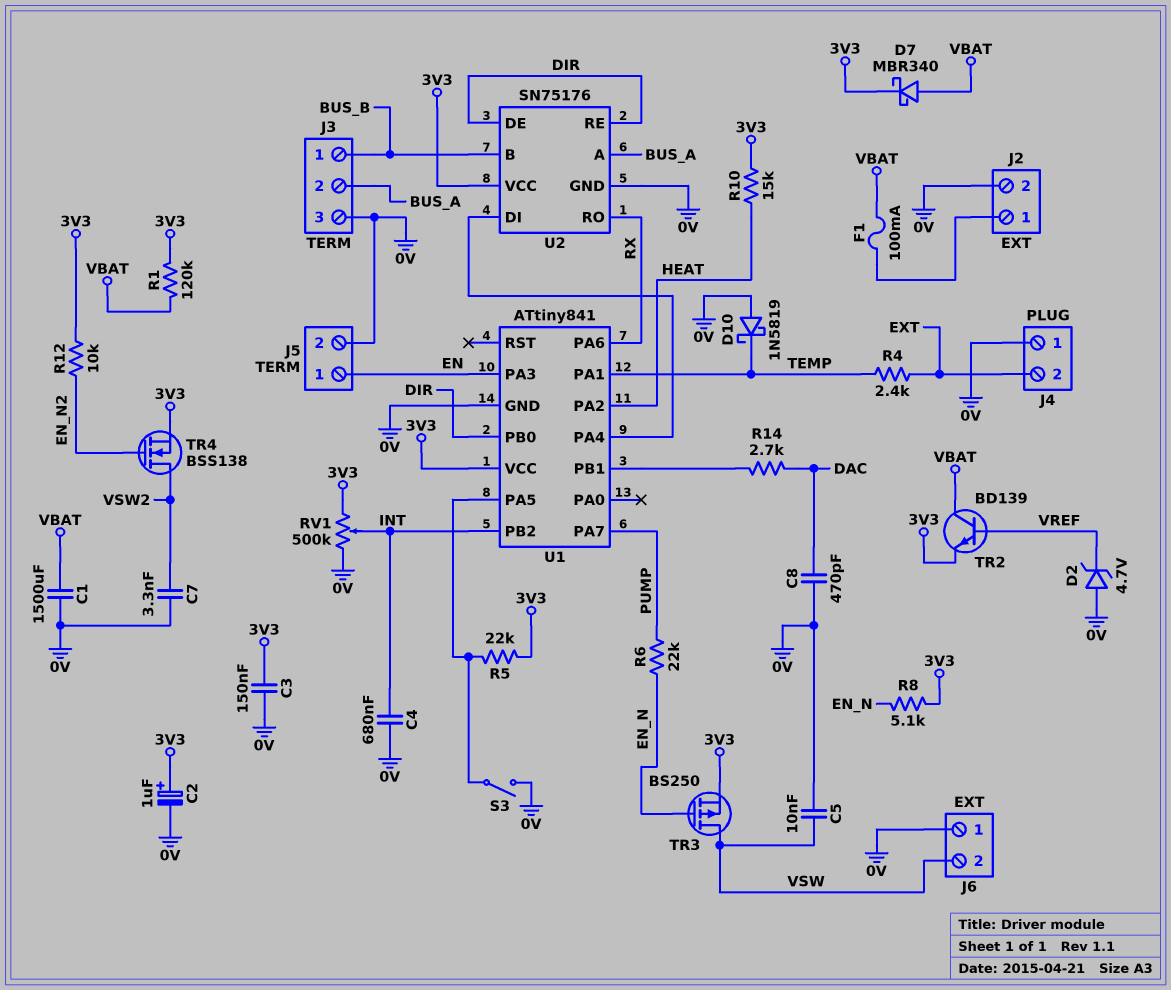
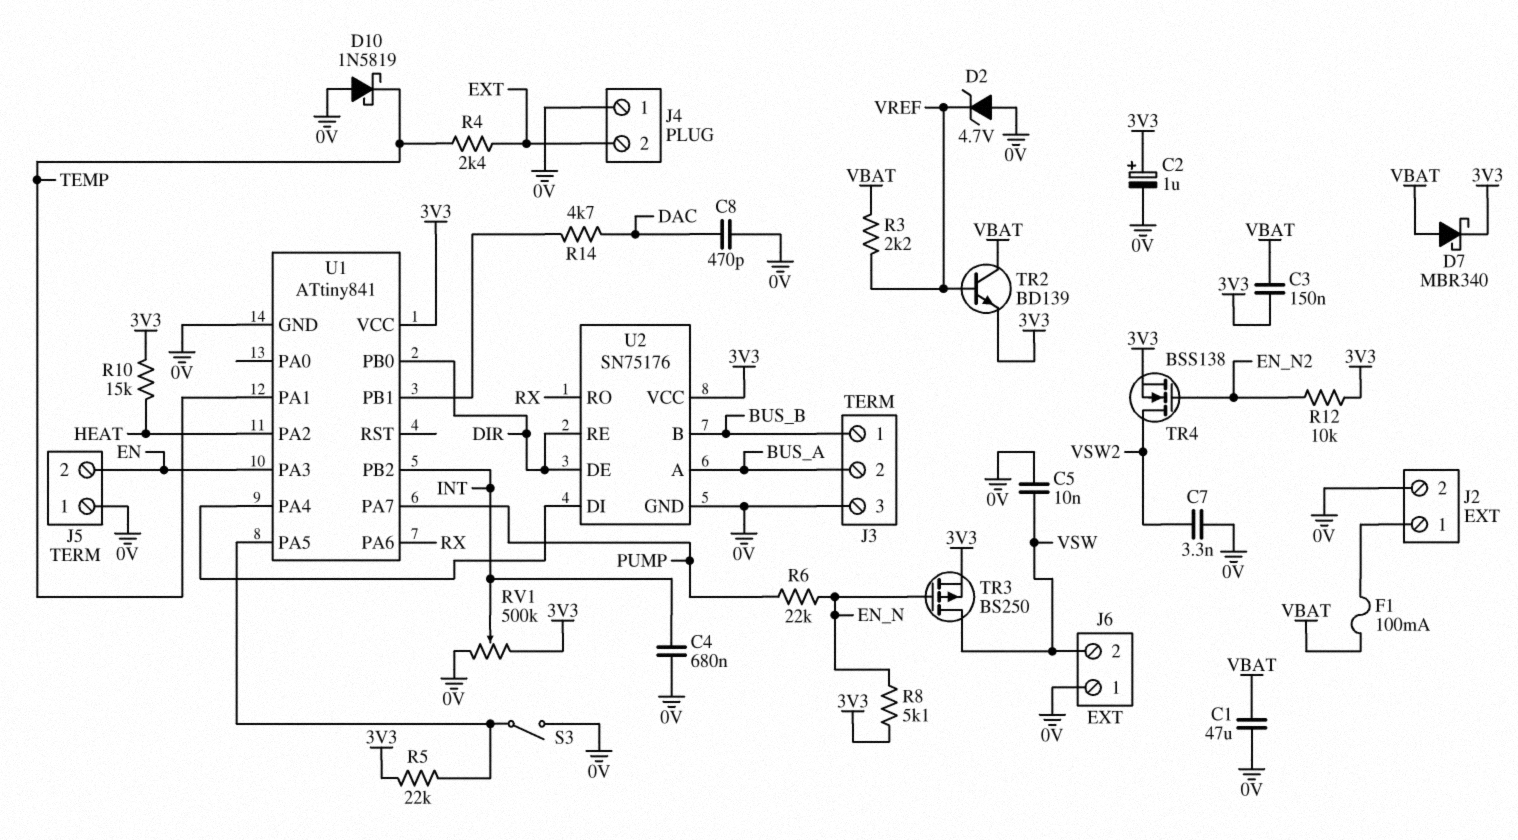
C1: 1500uF (0V, VBAT) -> 47uF (0V, VBAT)
C3: 150nF (0V, 3V3) -> 150nF (3V3, VBAT)
J5 pin 1: EN -> 0V
J5 pin 2: 0V -> EN
R1: 120k (3V3, VBAT) -> none
R3: none -> 2.2k (VBAT, VREF)
R14: 2.7k (DAC, U1/PB1) -> 4.7k (DAC, U1/PB1)

